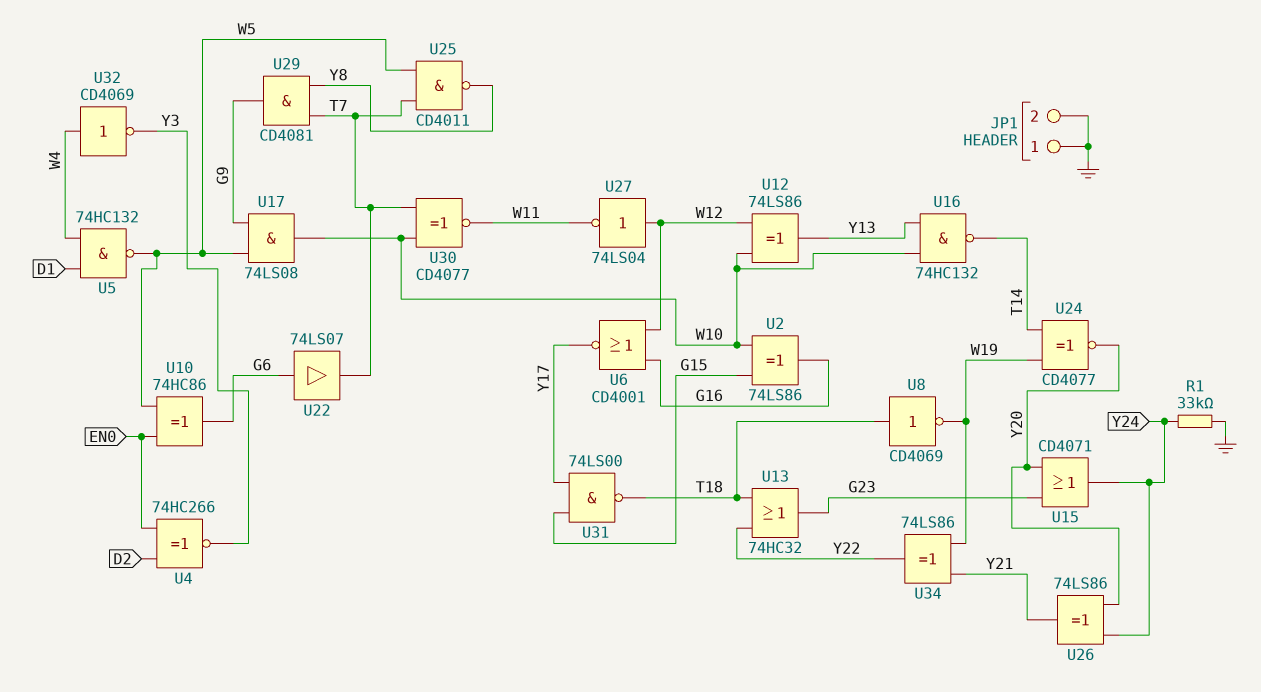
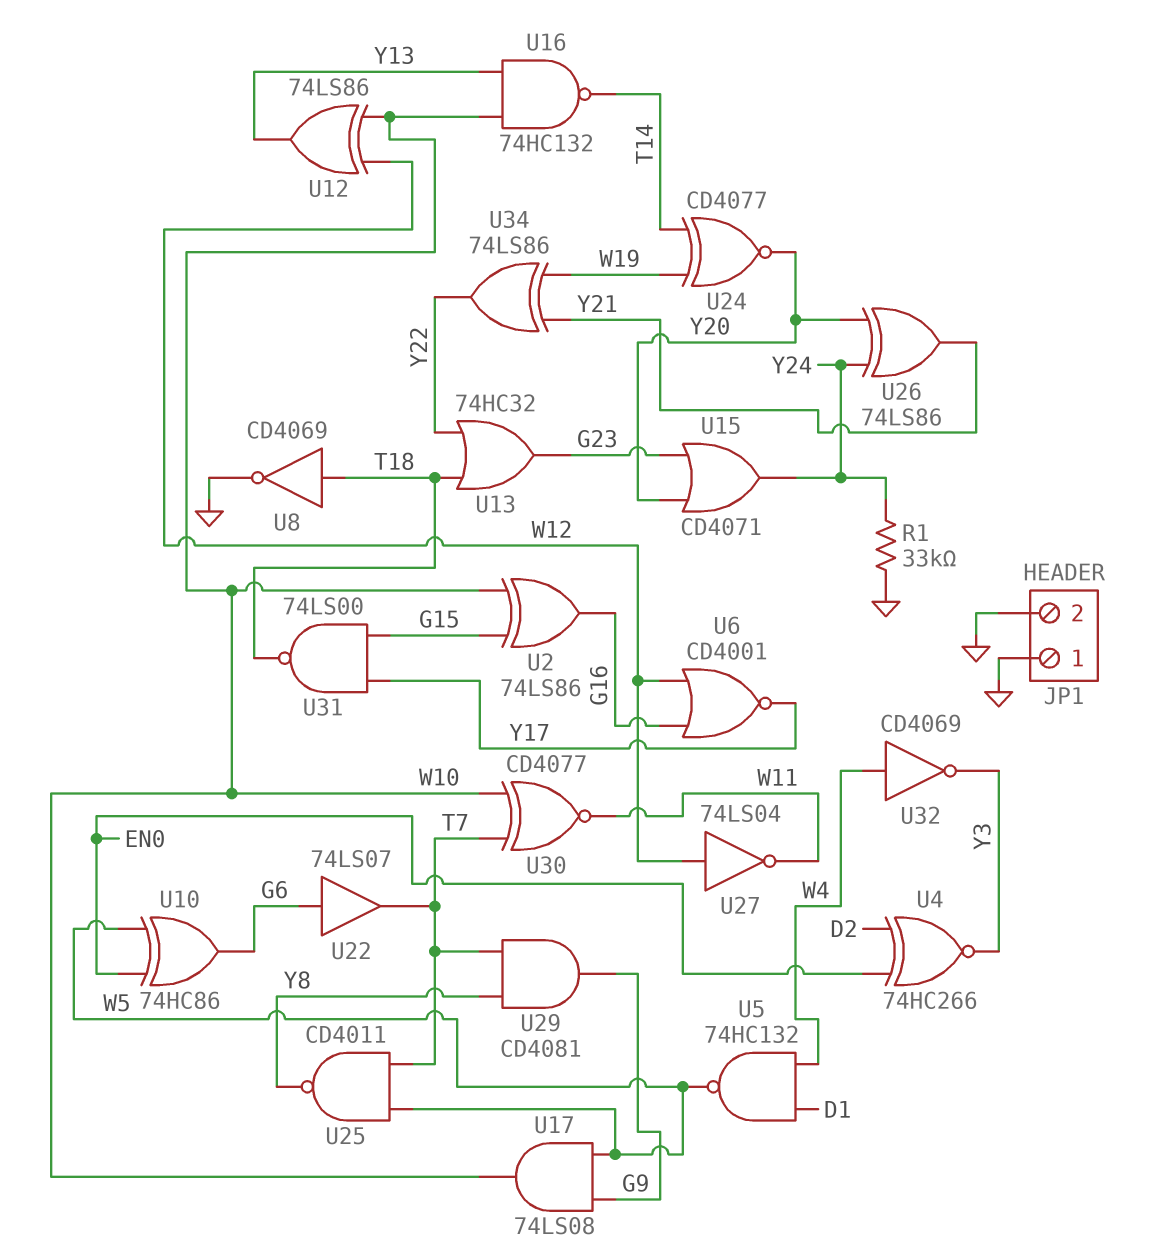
U8: NOT CD4069 (in T18, out W19) -> NOT CD4069 (in T18, out GND)

